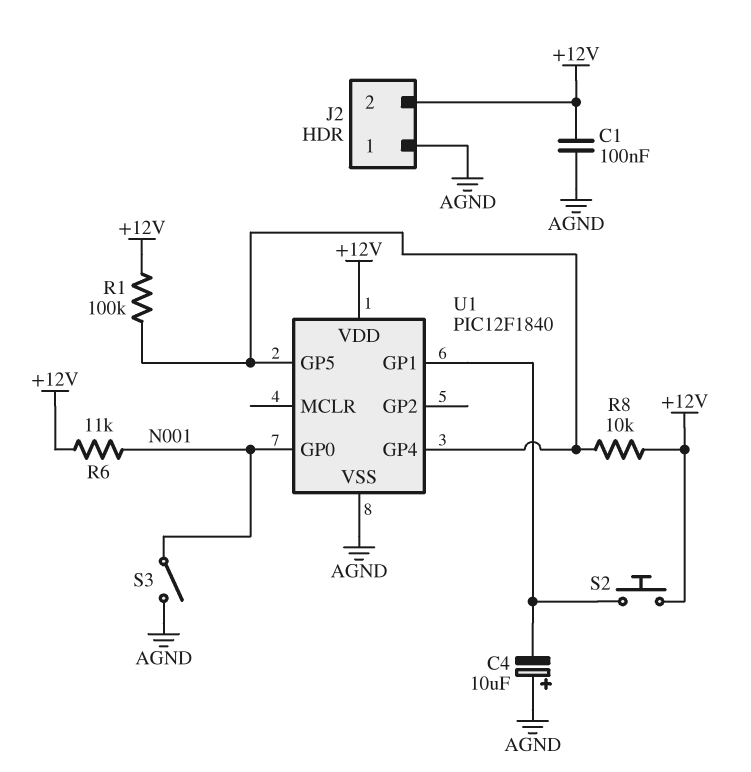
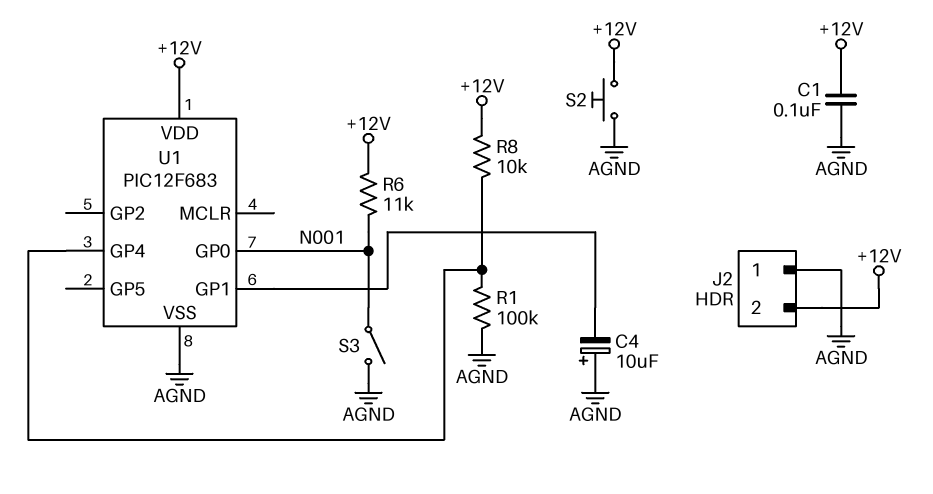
R1: 100k (+12V, U1/GP4) -> 100k (AGND, U1/GP4)
S2: button (+12V, U1/GP1) -> button (+12V, AGND)
U1: PIC12F1840 -> PIC12F683
U1 pin GP5: U1/GP4 -> none

